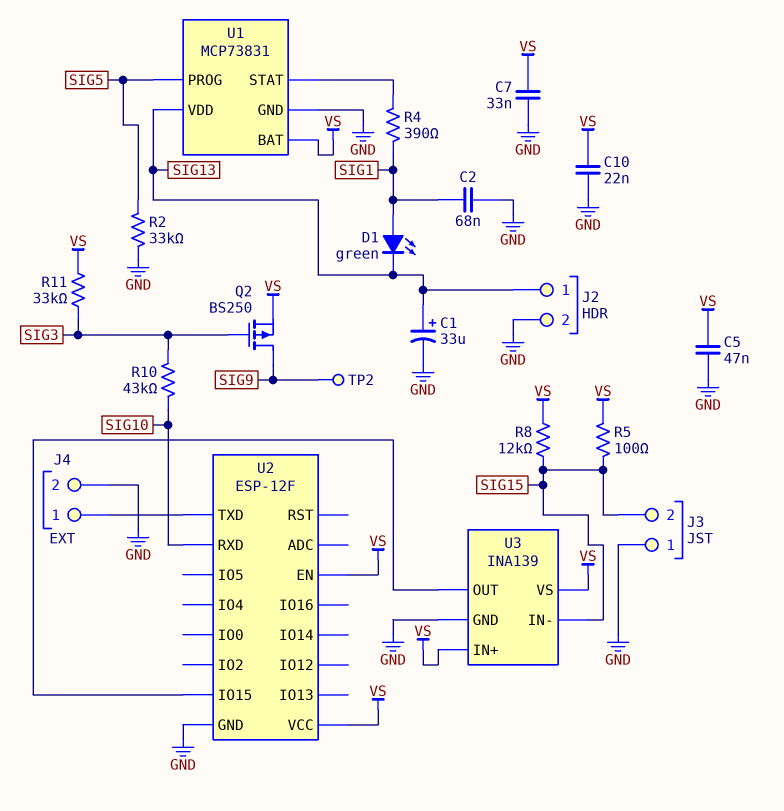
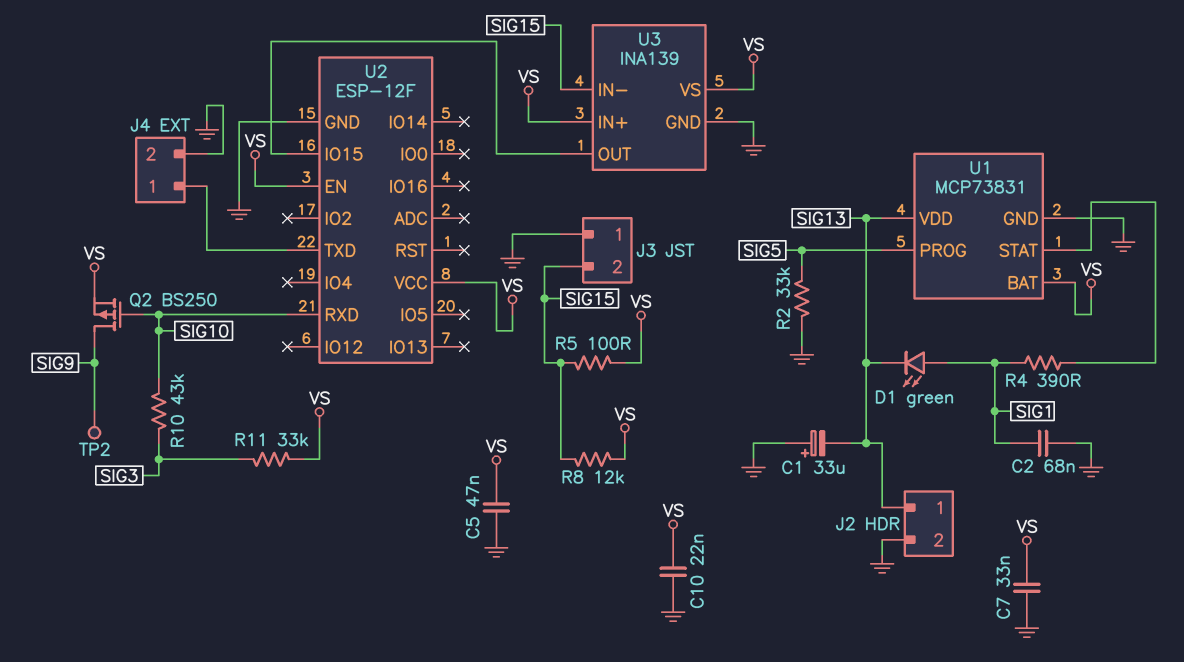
C1: 33uF (plus SIG13, minus GND) -> 33uF (plus GND, minus SIG13)
Q2: PMOS BS250 (G SIG3, D SIG9, S VS) -> PMOS BS250 (G SIG10, D SIG9, S VS)

